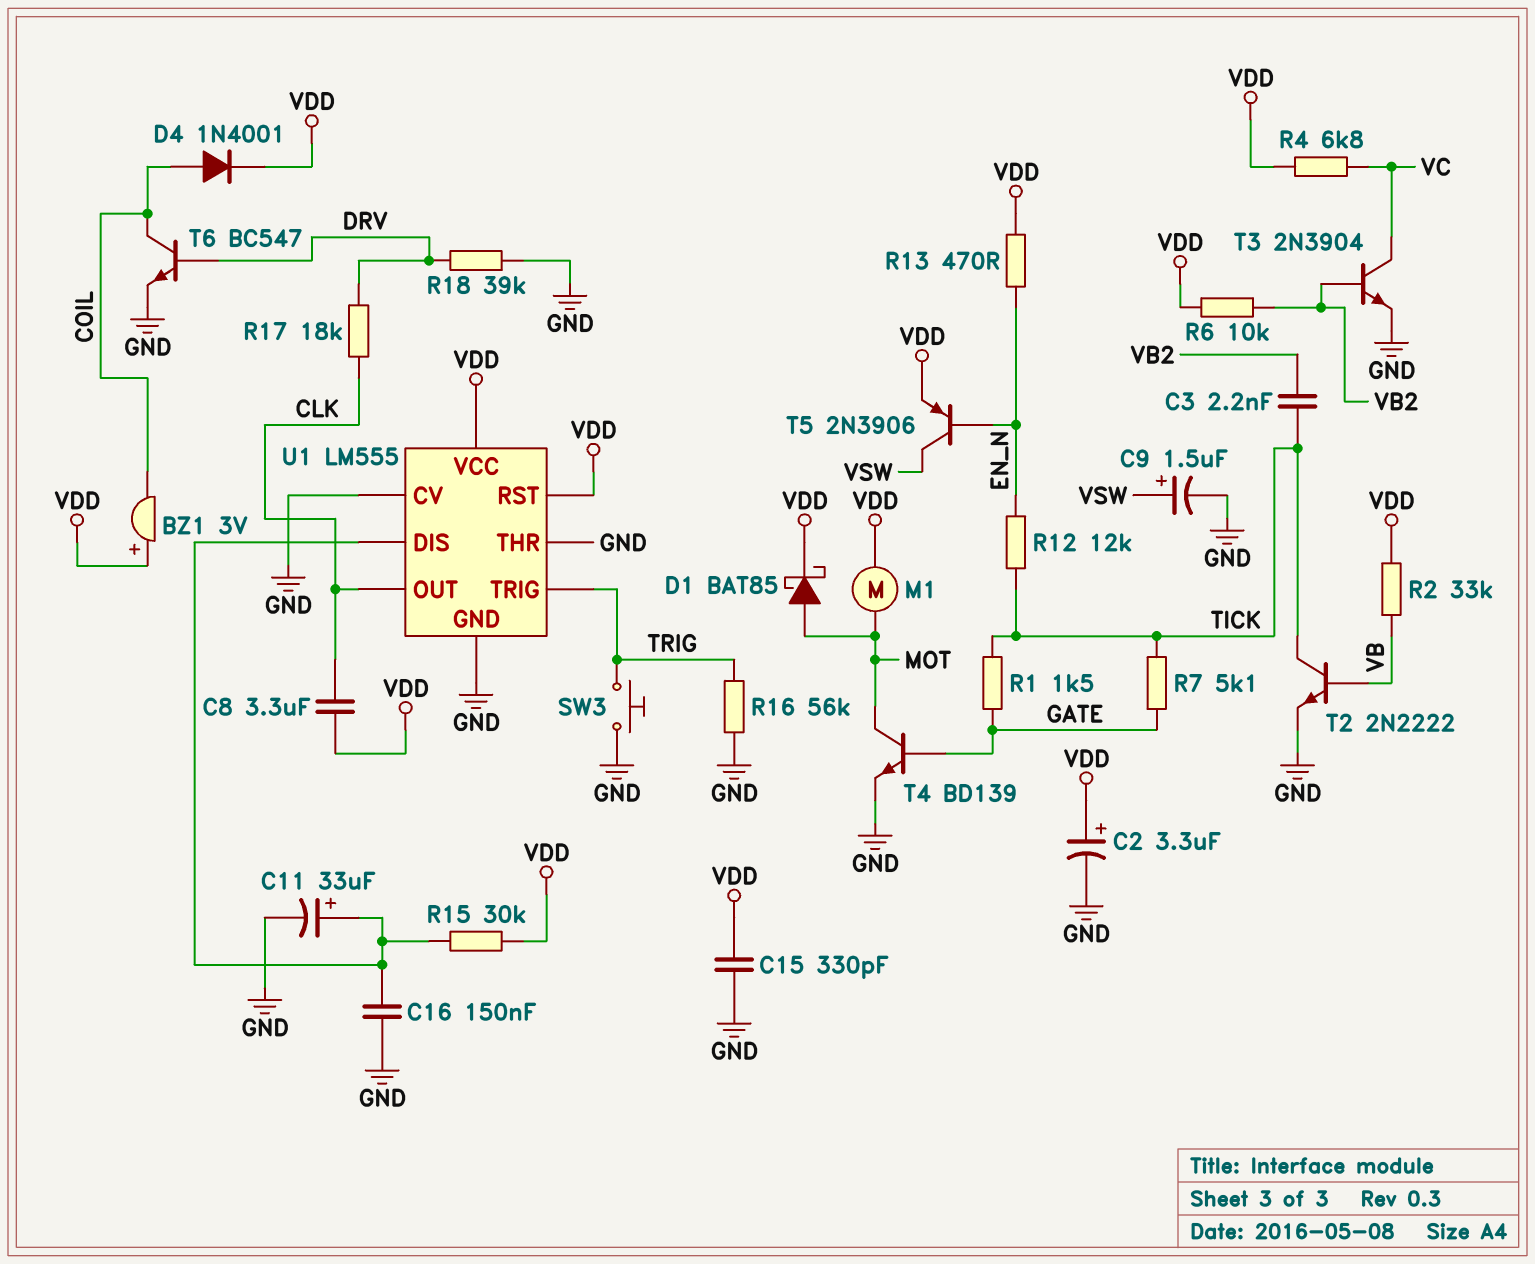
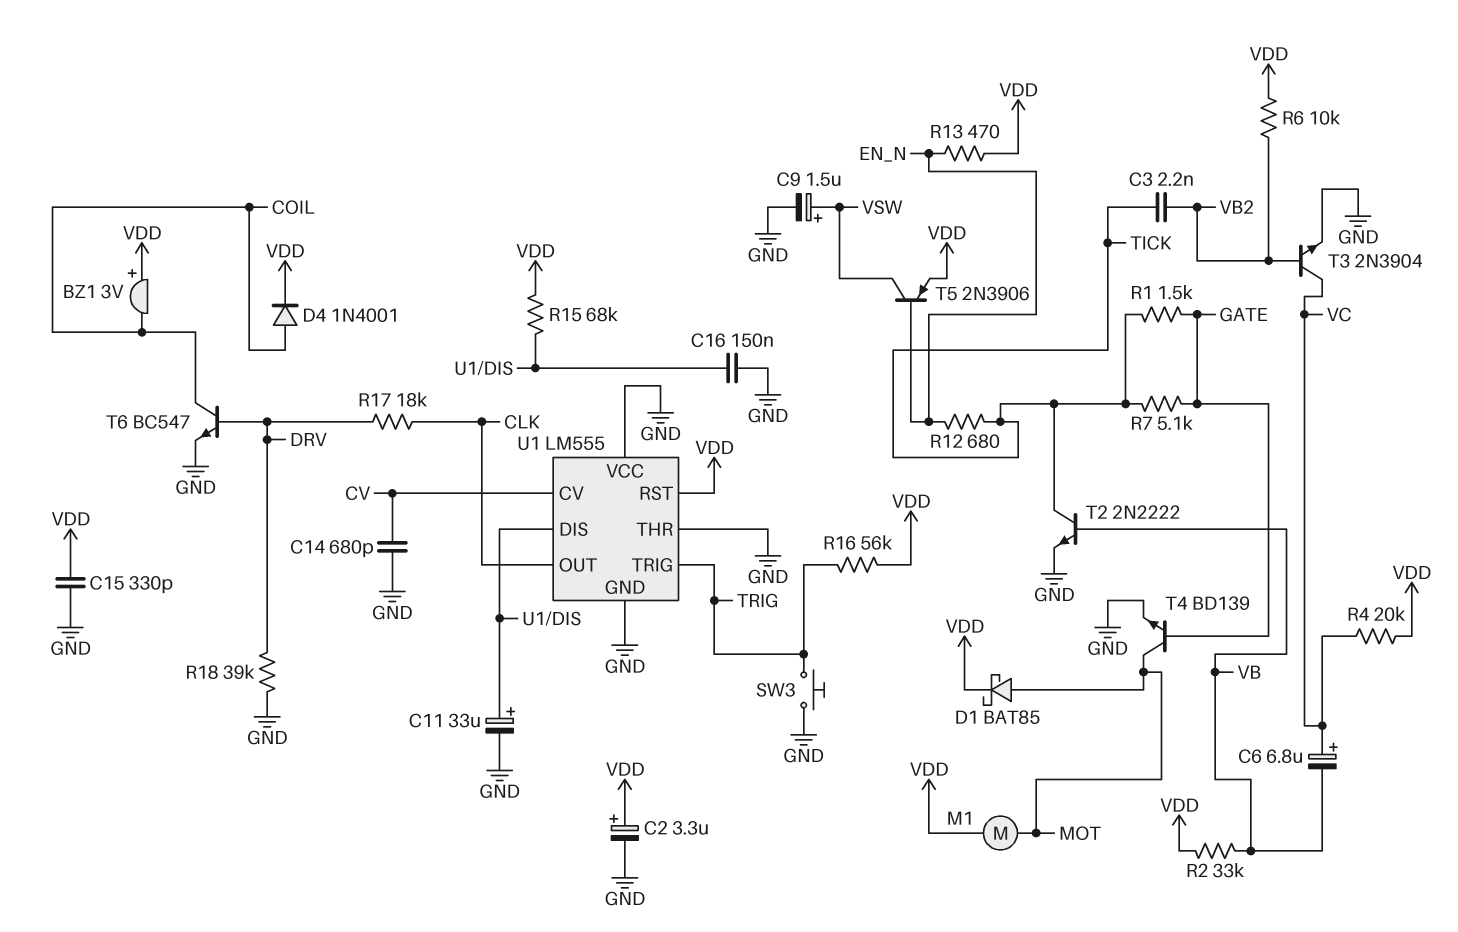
C6: none -> 6.8uF (plus VC, minus VB)
C8: 3.3uF (CLK, VDD) -> none
C14: none -> 680pF (CV, GND)
R4: 6.8k (VC, VDD) -> 20k (VC, VDD)
R12: 12k (EN_N, TICK) -> 680 (EN_N, TICK)
R15: 30k (U1/DIS, VDD) -> 68k (U1/DIS, VDD)
R16: 56k (GND, TRIG) -> 56k (TRIG, VDD)
U1 pin CV: GND -> CV
U1 pin VCC: VDD -> GND

